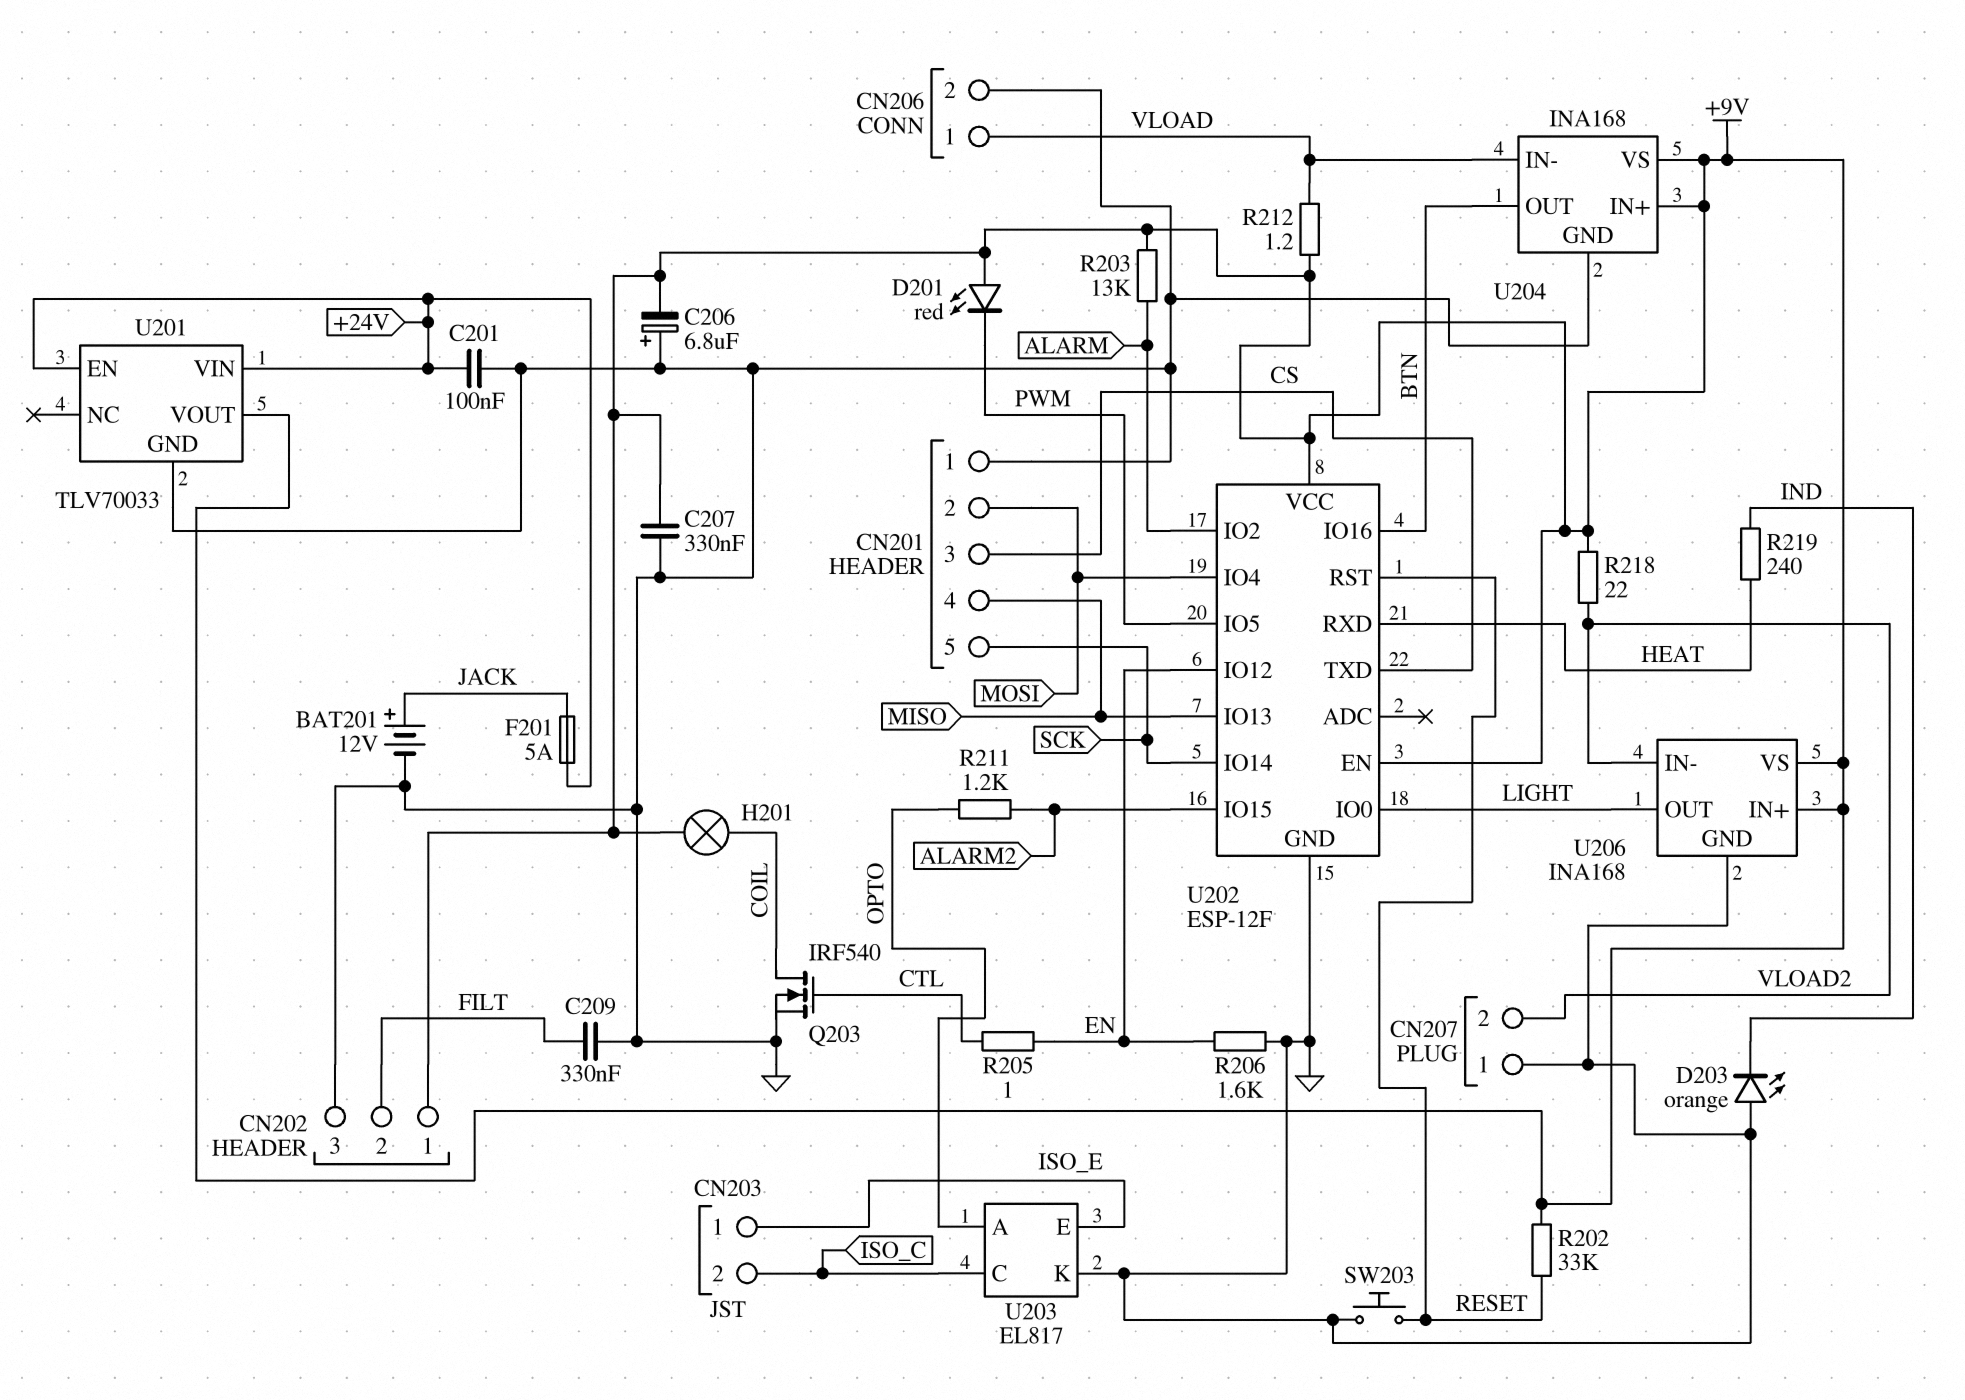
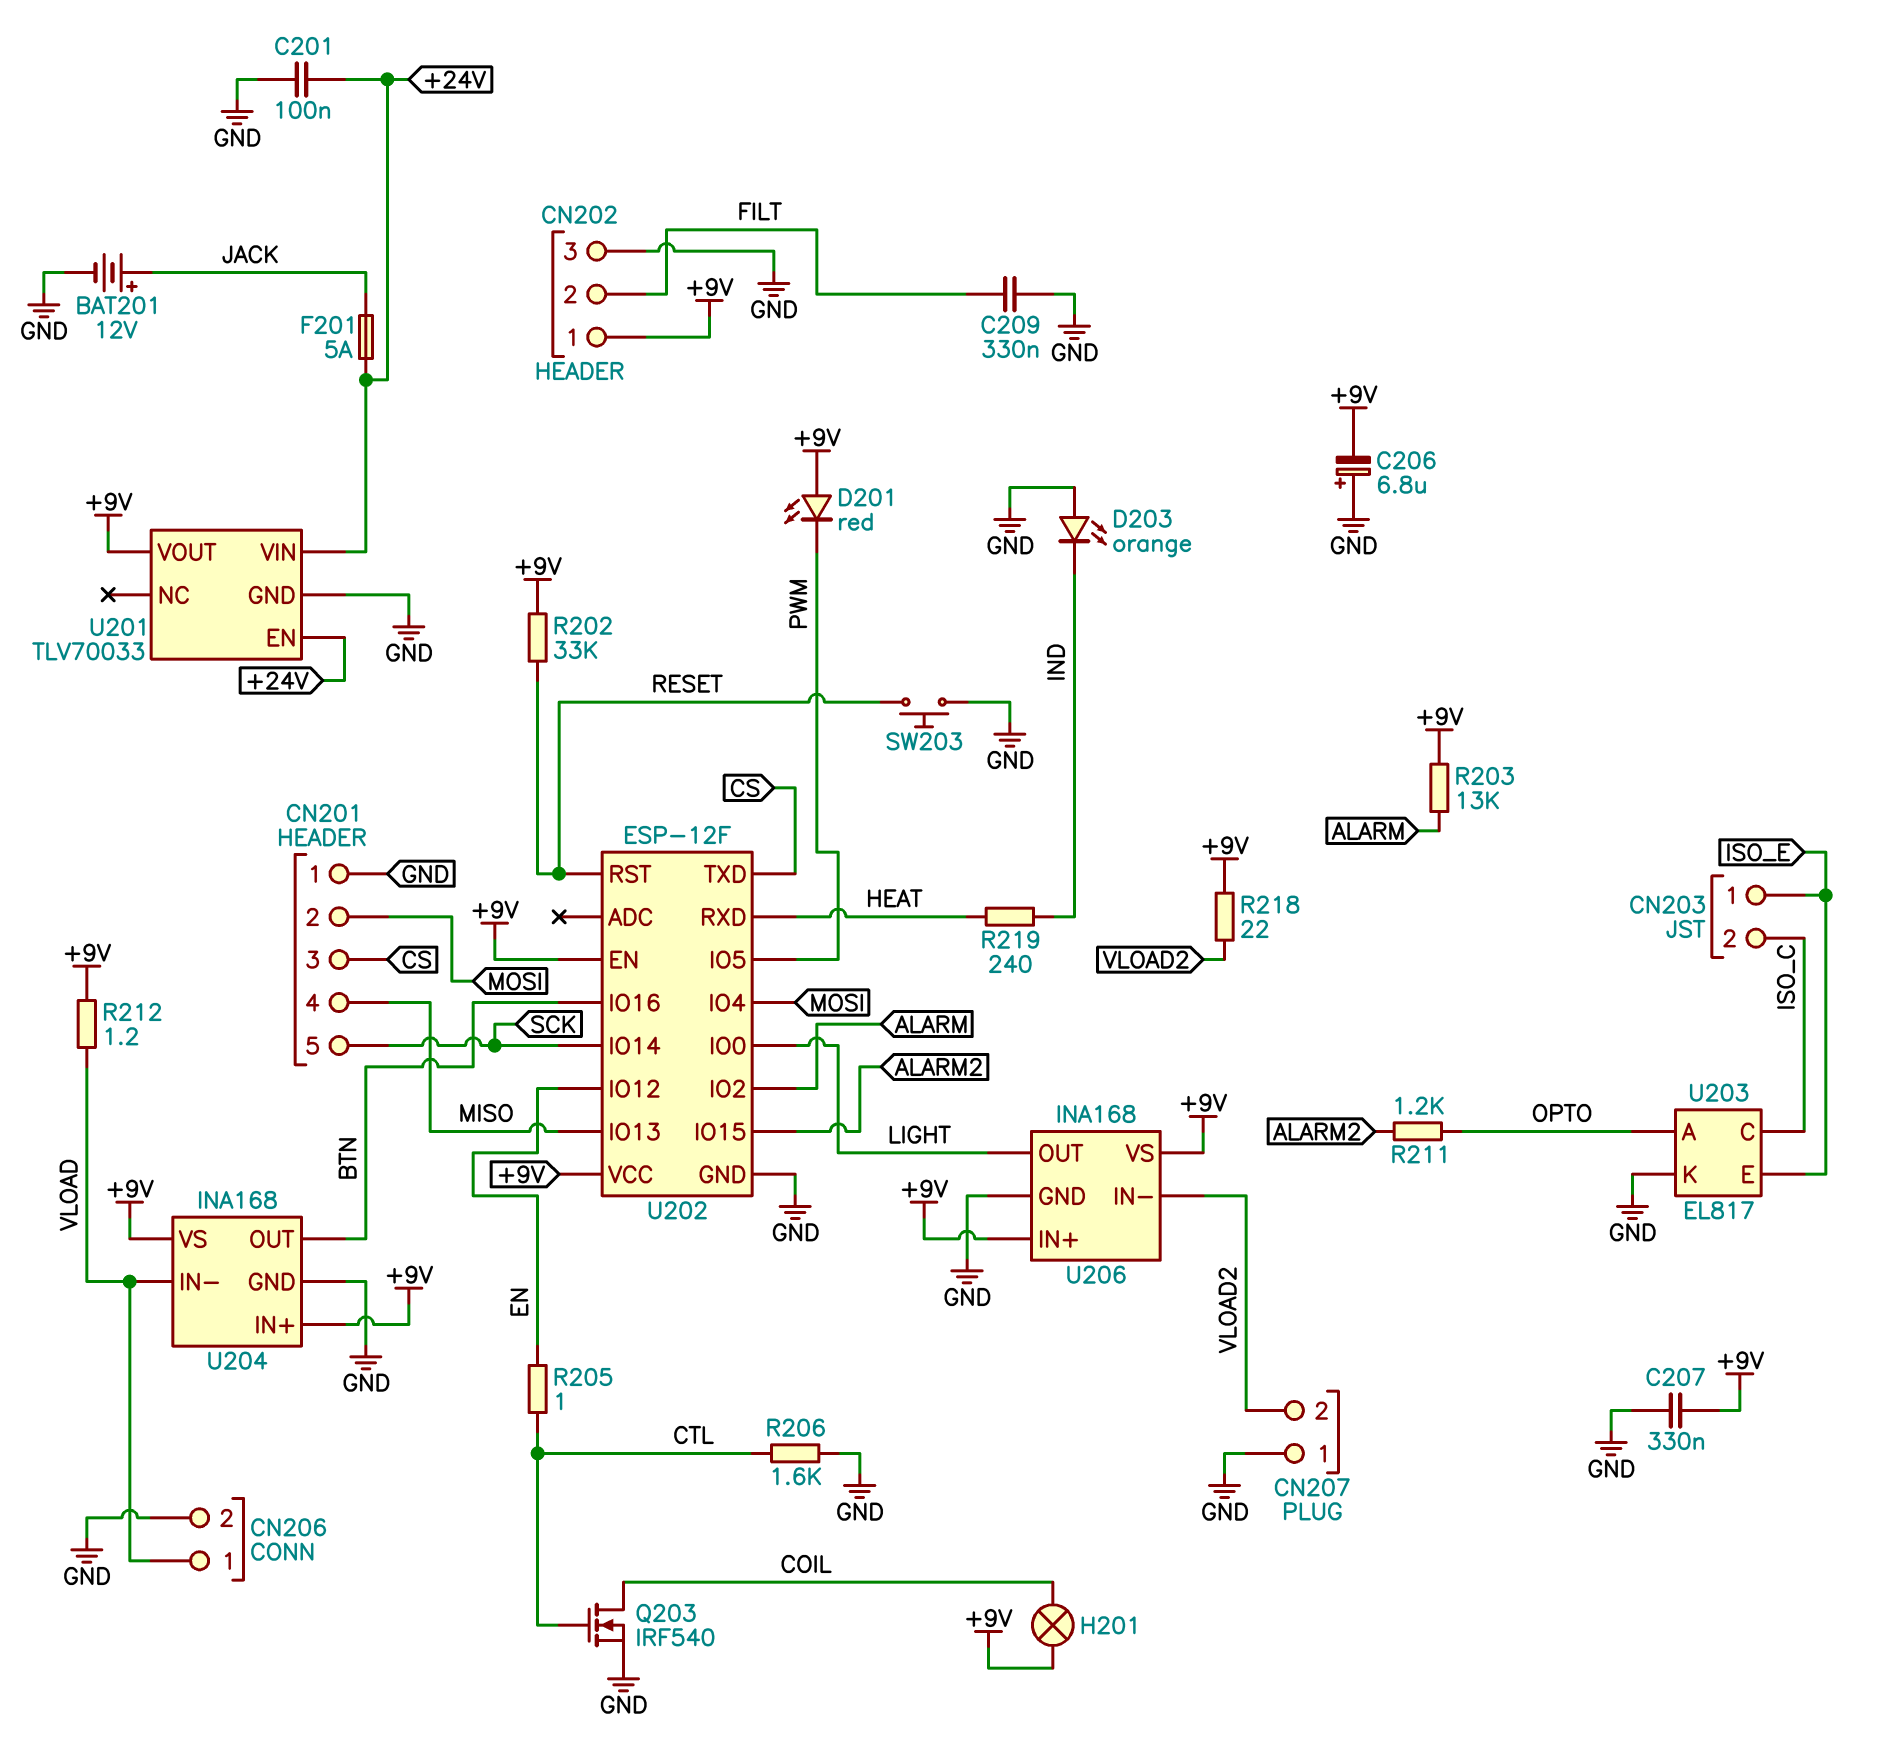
R206: 1.6k (EN, GND) -> 1.6k (CTL, GND)

